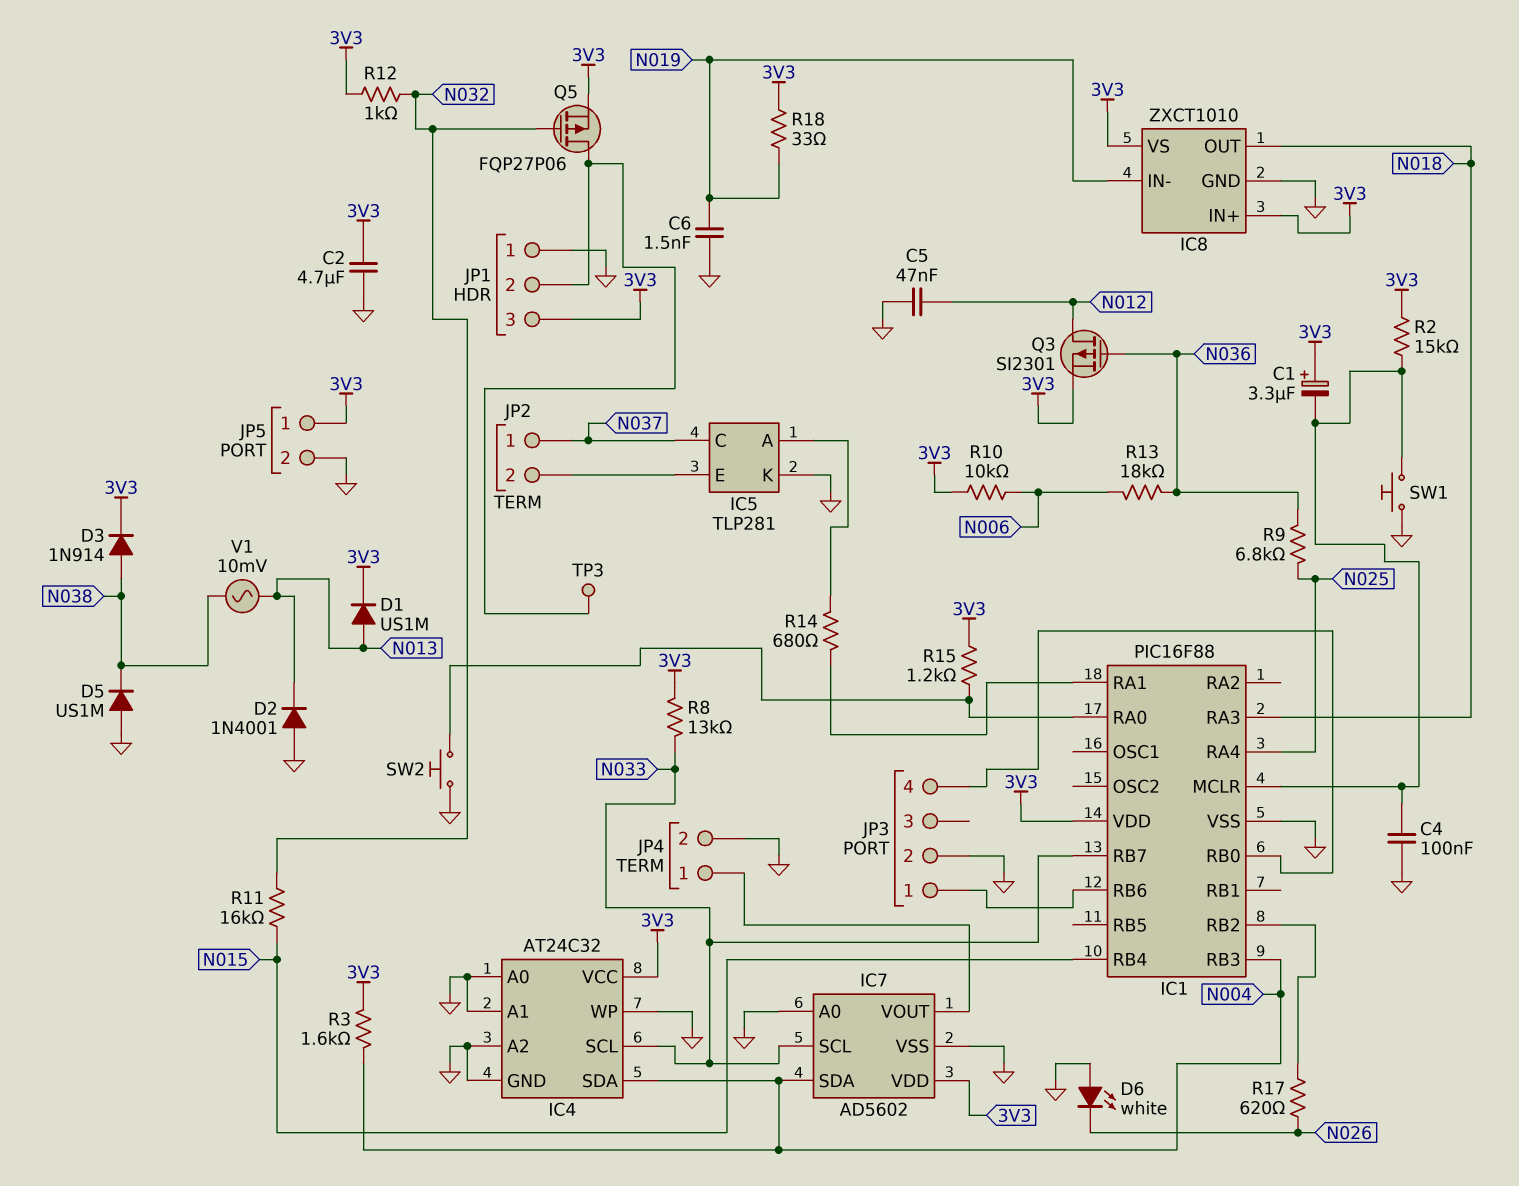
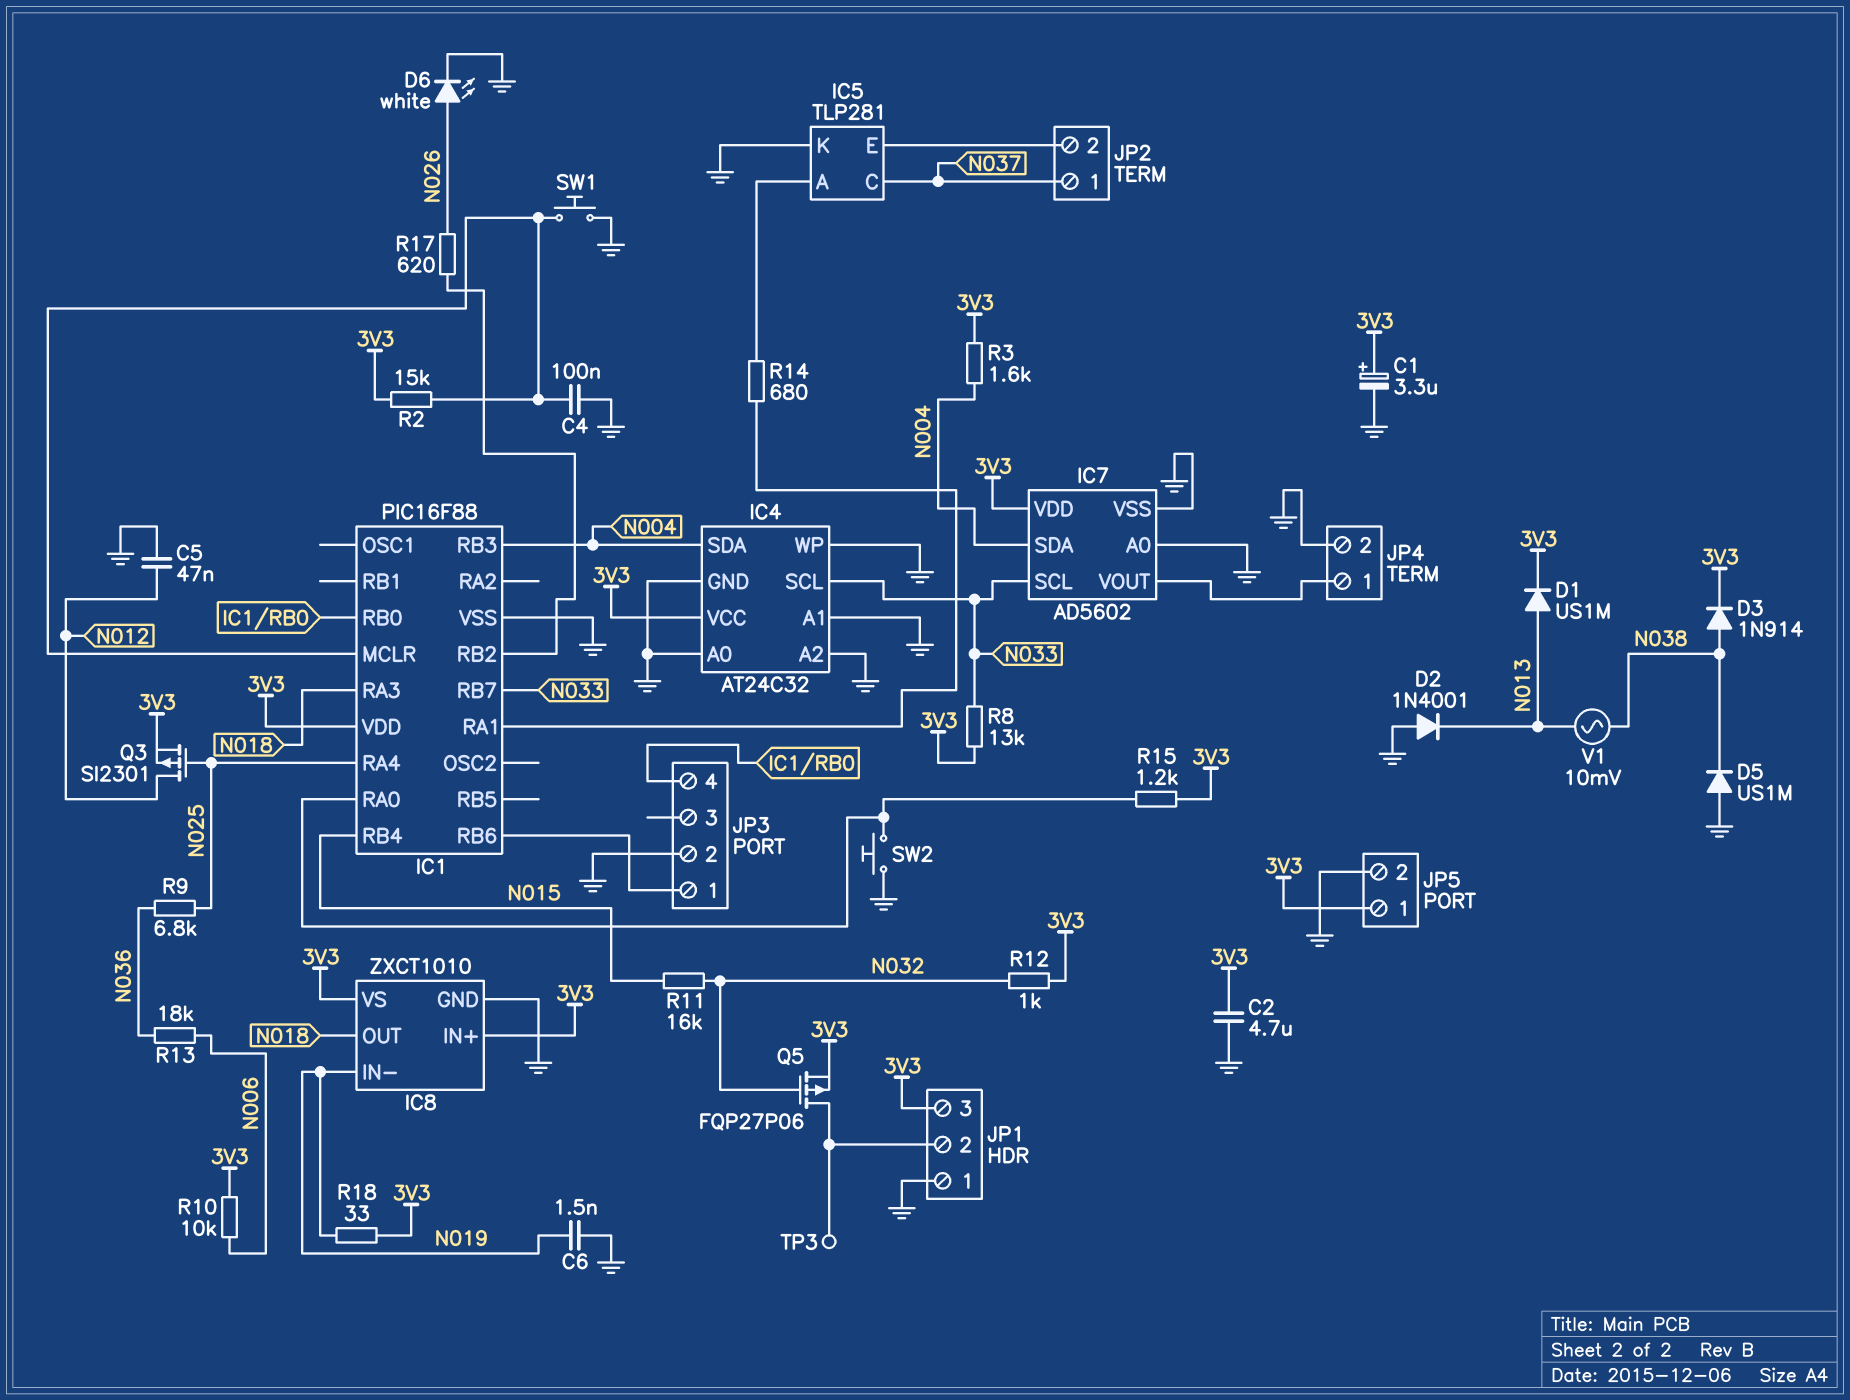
C1: 3.3uF (plus 3V3, minus IC1/MCLR) -> 3.3uF (plus 3V3, minus GND)
D6: LED white (A GND, K N026) -> LED white (A N026, K GND)
Q3: PMOS SI2301 (G N036, D N012, S 3V3) -> PMOS SI2301 (G N025, D N012, S 3V3)

